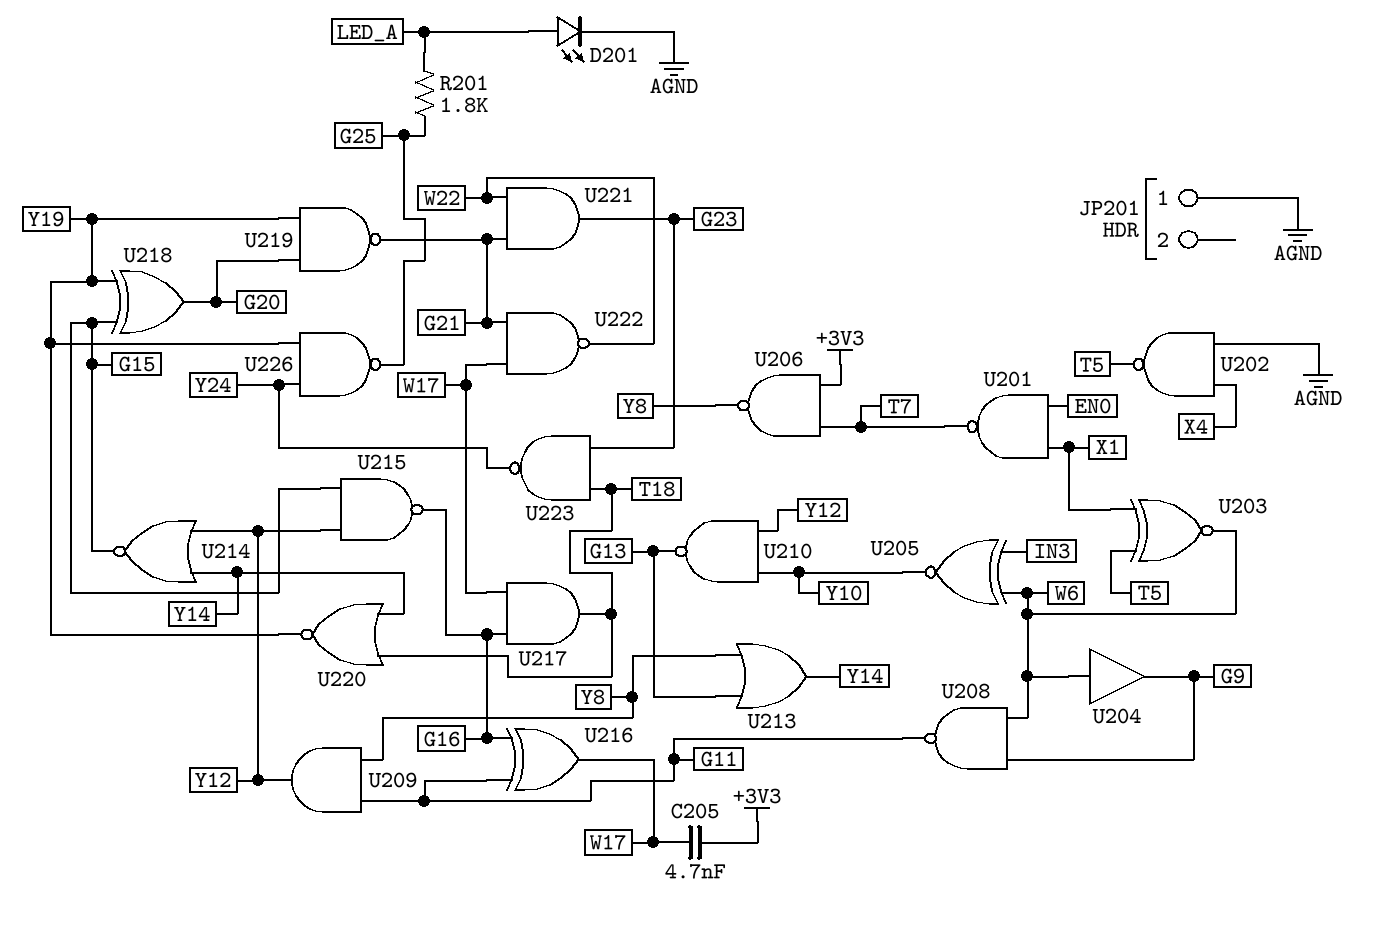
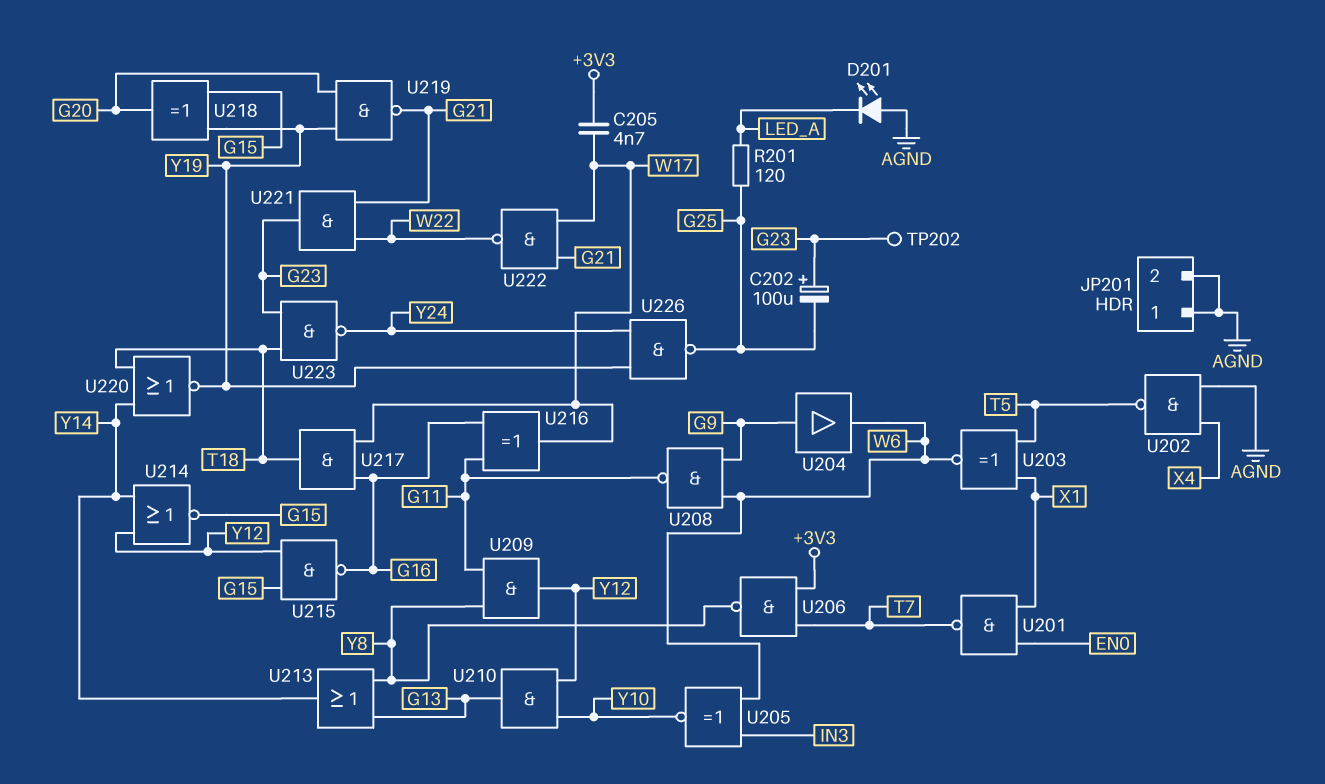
C202: none -> 100uF (plus G23, minus G25)
D201: LED (A LED_A, K AGND) -> LED (A AGND, K LED_A)
JP201 pin 2: none -> AGND
R201: 1.8k (G25, LED_A) -> 120 (G25, LED_A)
TP202: none -> test point (G23)
U204: buffer (in W6, out G9) -> buffer (in G9, out W6)
U210: NAND (in Y10, in Y12, out G13) -> AND (in Y10, in Y12, out G13)

